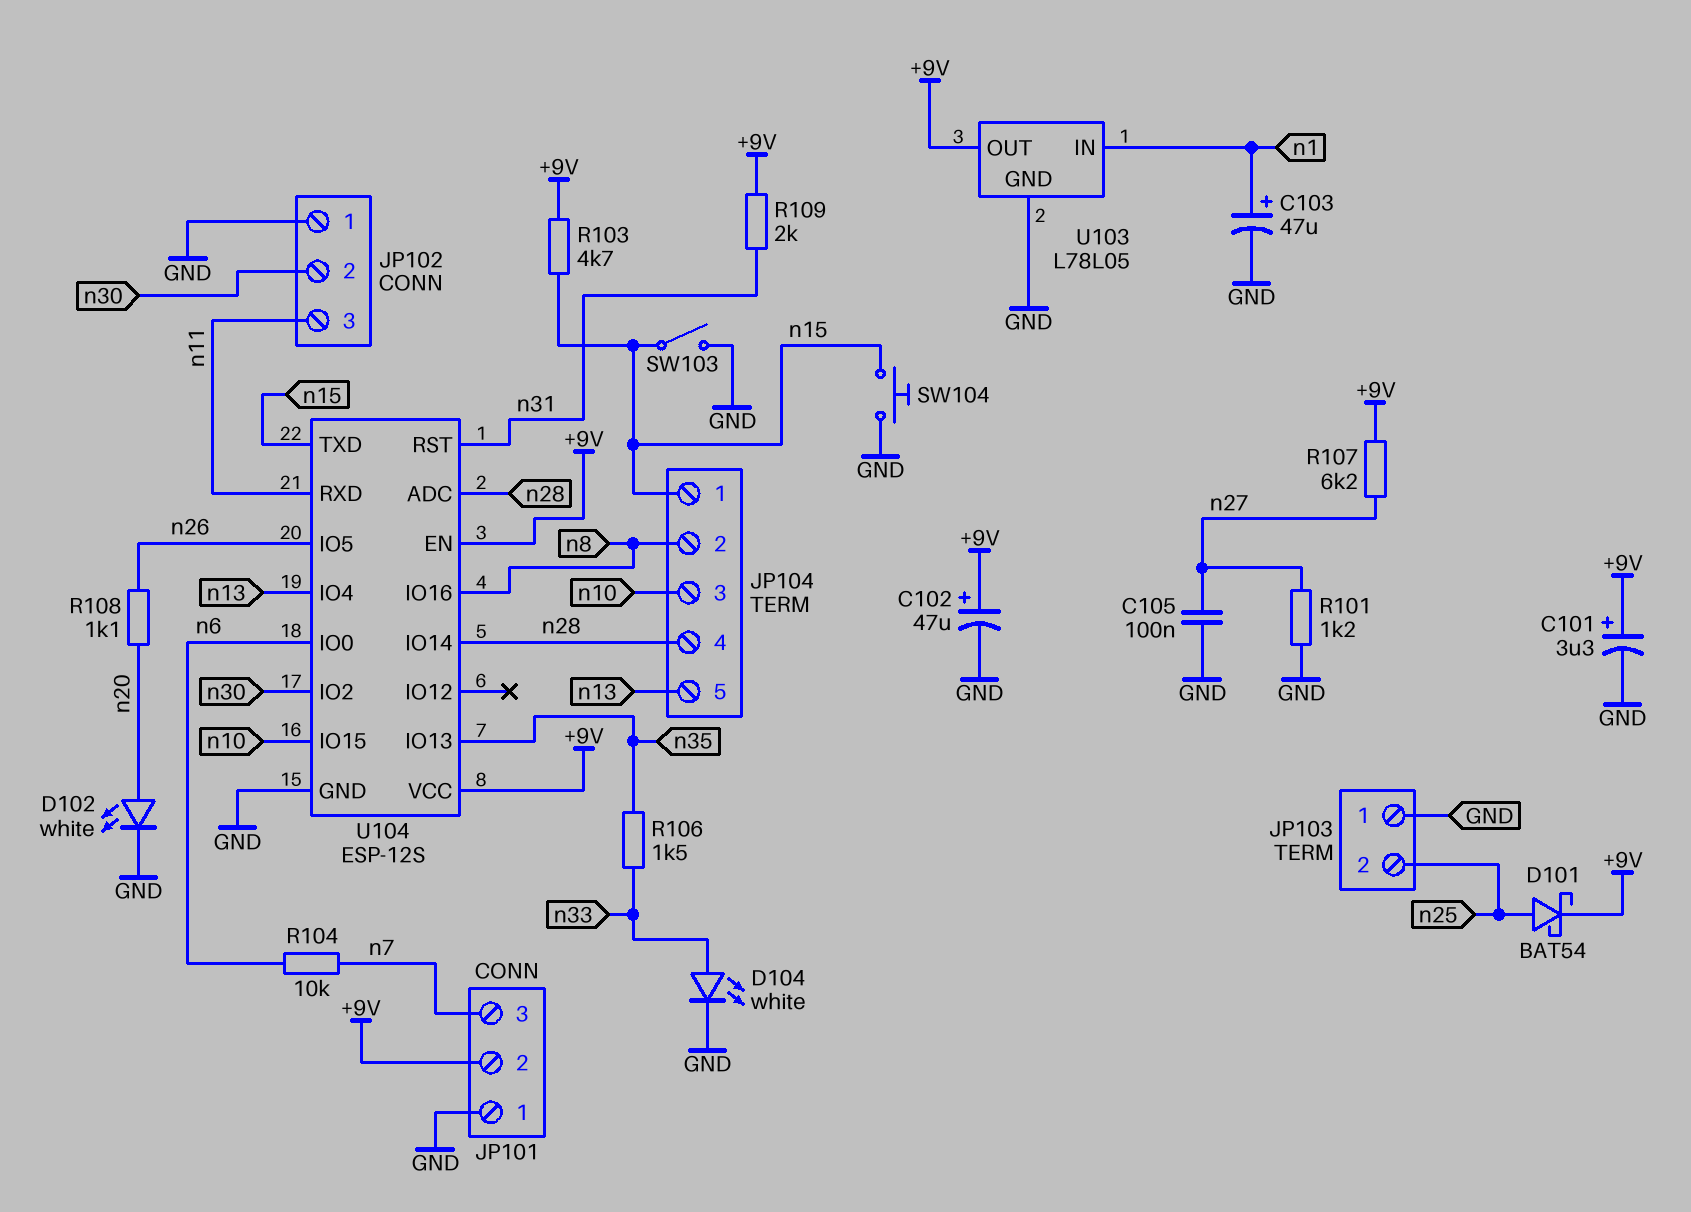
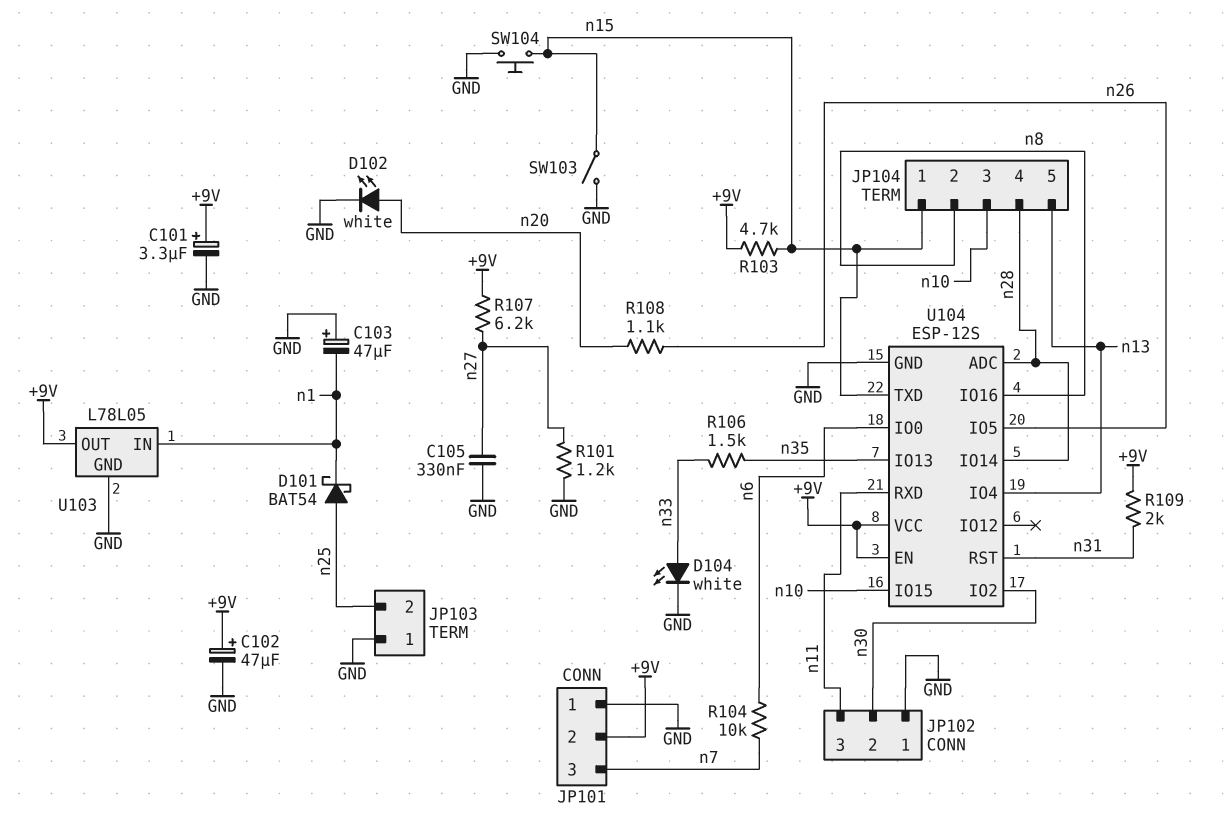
C103: 47uF (plus n1, minus GND) -> 47uF (plus GND, minus n1)
C105: 100nF (GND, n27) -> 330nF (GND, n27)
D101: schottky BAT54 (A n25, K +9V) -> schottky BAT54 (A n25, K n1)

